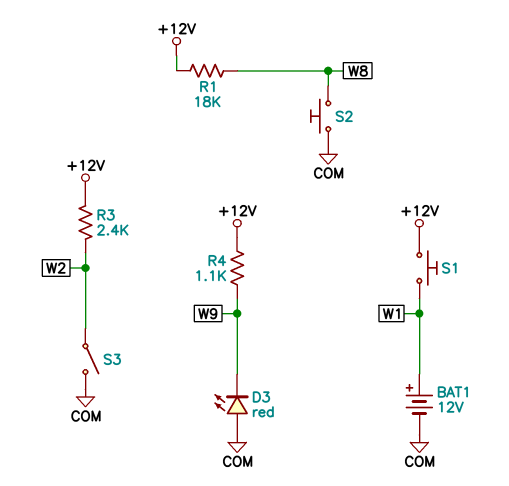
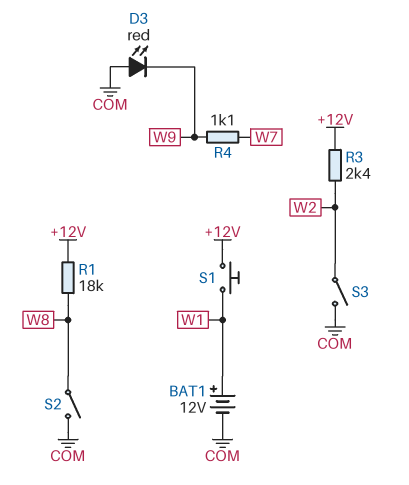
R4: 1.1k (+12V, W9) -> 1.1k (W7, W9)
S2: button (COM, W8) -> switch (COM, W8)

